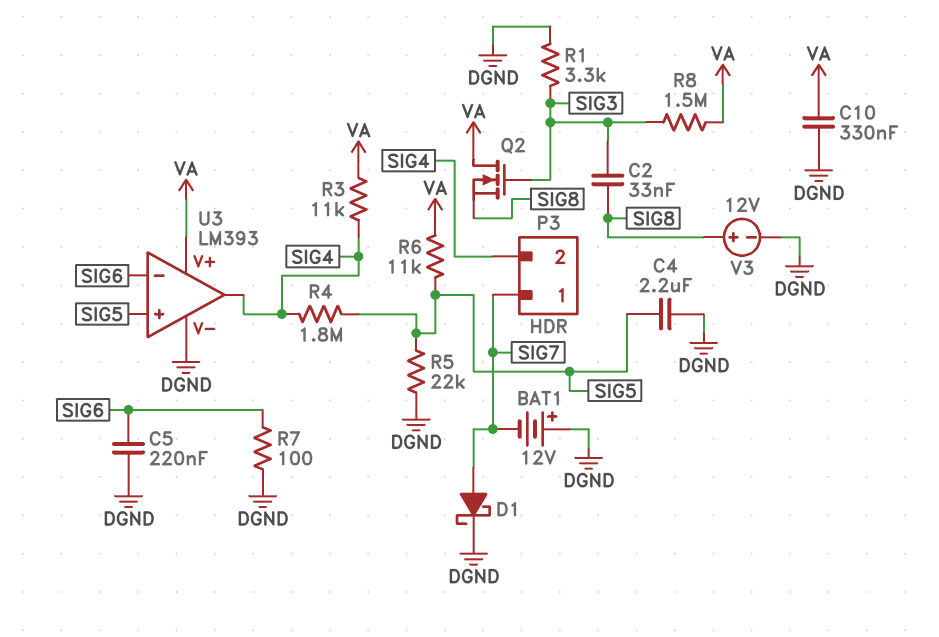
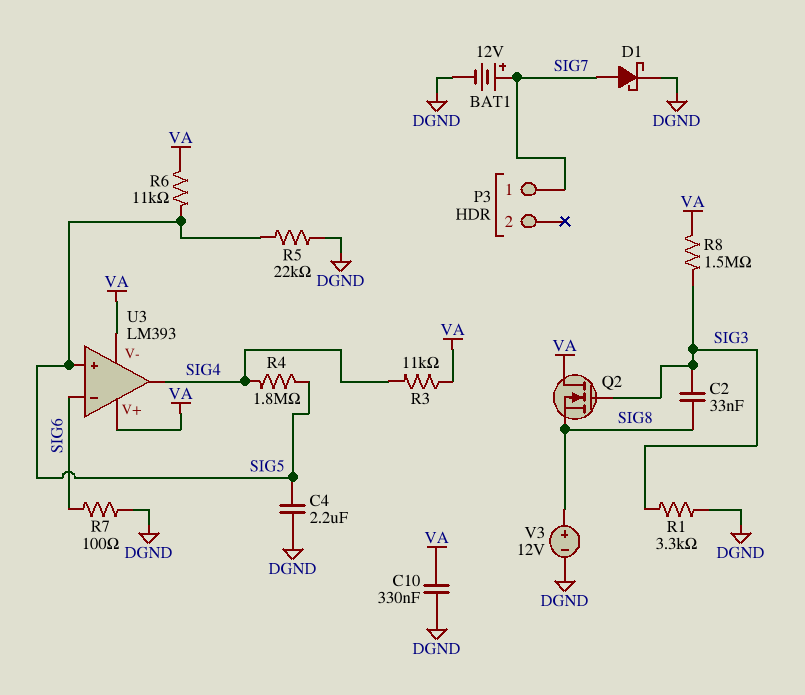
BAT1: 12V (plus DGND, minus SIG7) -> 12V (plus SIG7, minus DGND)
C5: 220nF (DGND, SIG6) -> none
P3 pin 2: SIG4 -> none
U3 pin V-: DGND -> VA

